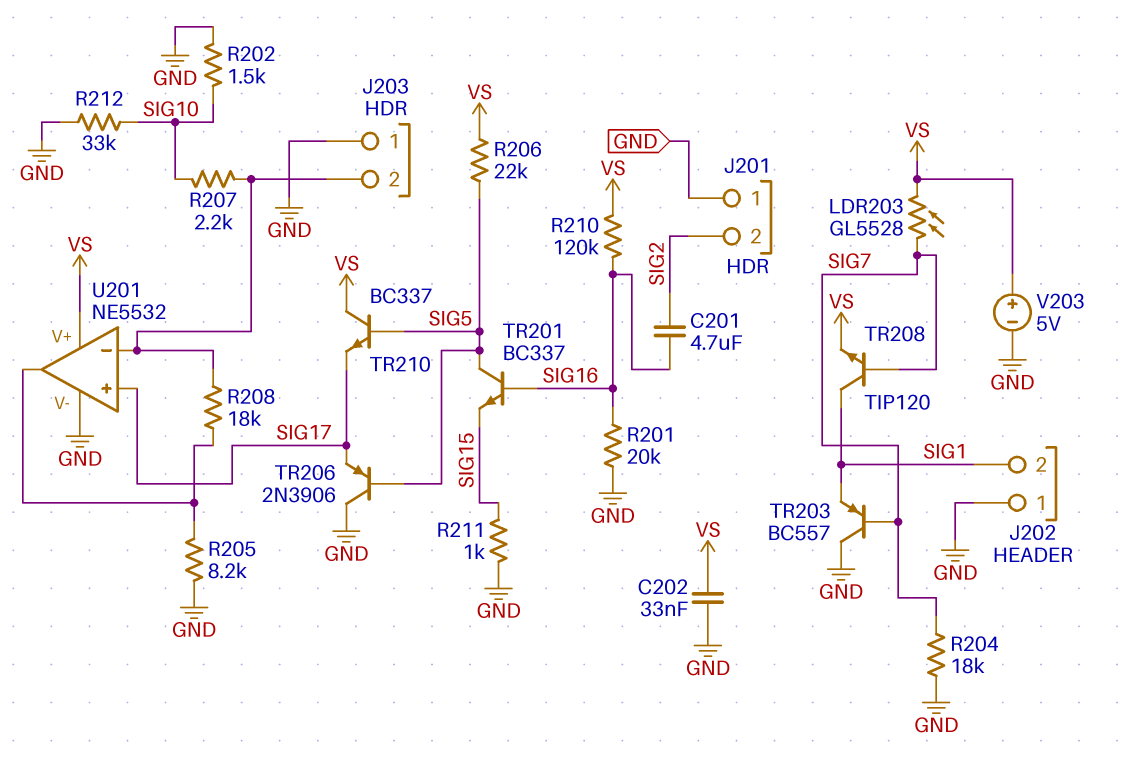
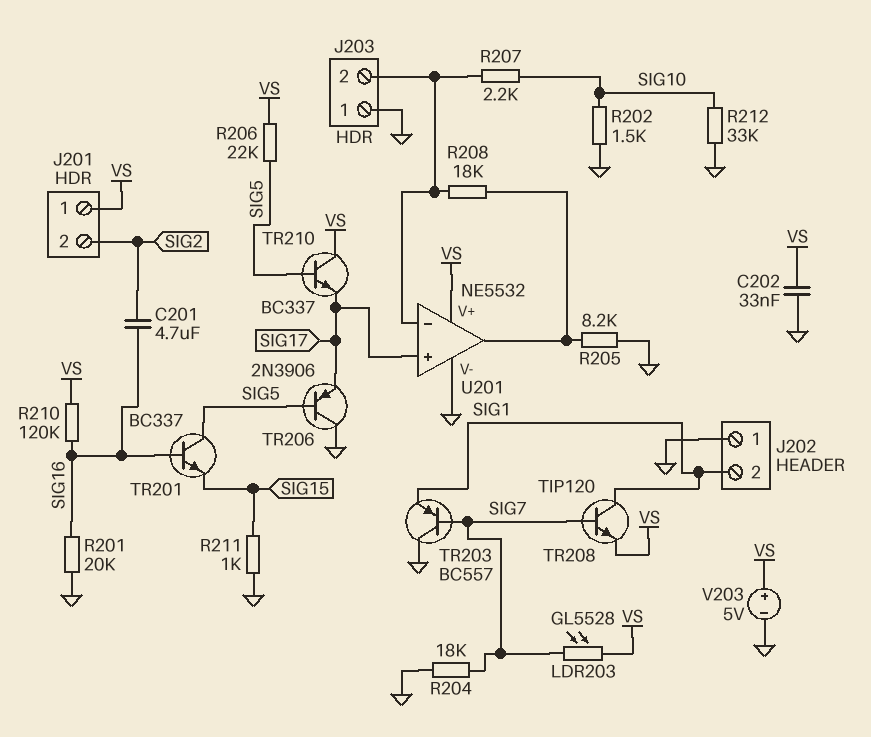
J201 pin 1: GND -> VS

